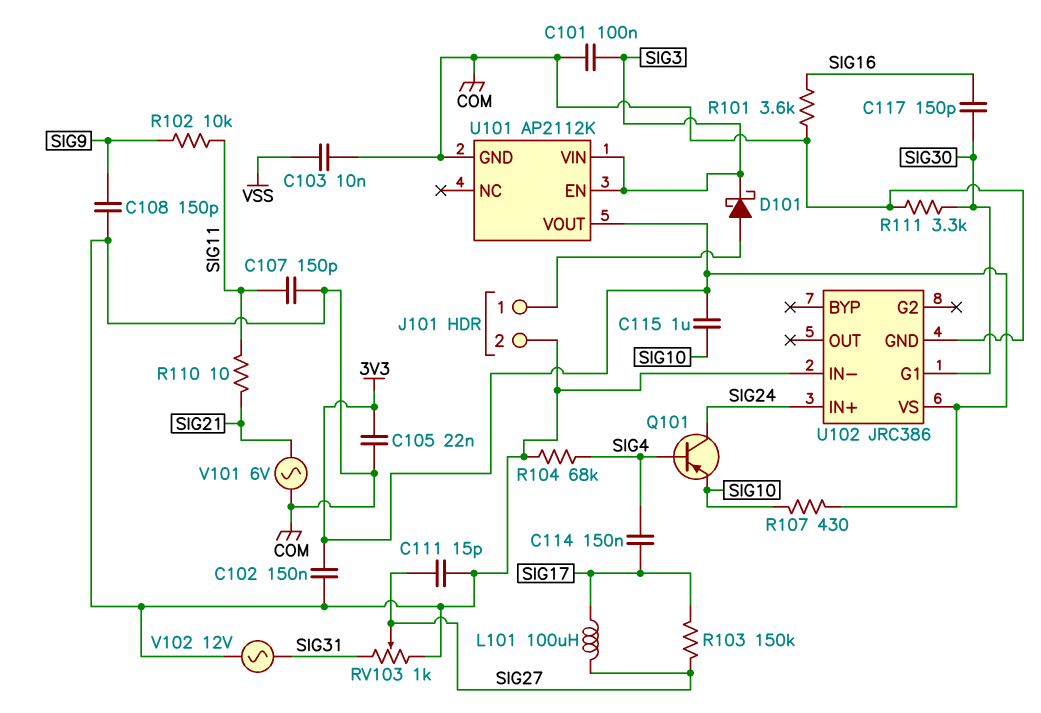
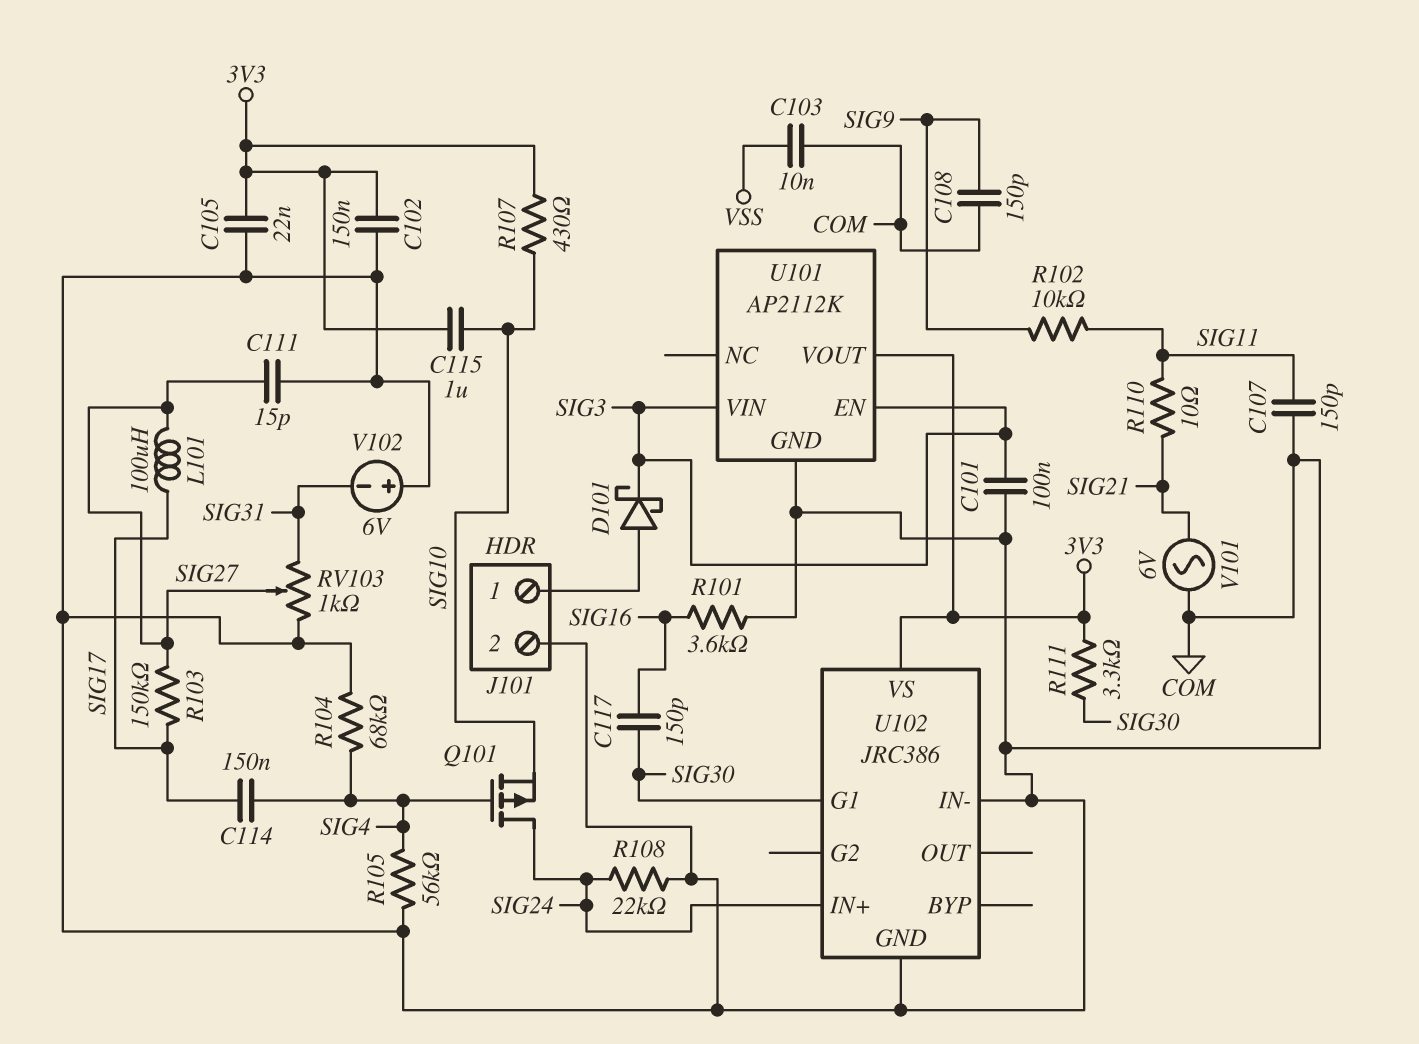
Q101: PNP (B SIG4, C SIG24, E SIG10) -> PMOS (G SIG4, D SIG24, S SIG10)
R105: none -> 56k (COM, SIG4)
R108: none -> 22k (COM, SIG24)
R111: 3.3k (COM, SIG30) -> 3.3k (3V3, SIG30)
V102: AC 12V (COM, SIG31) -> 6V (plus COM, minus SIG31)

